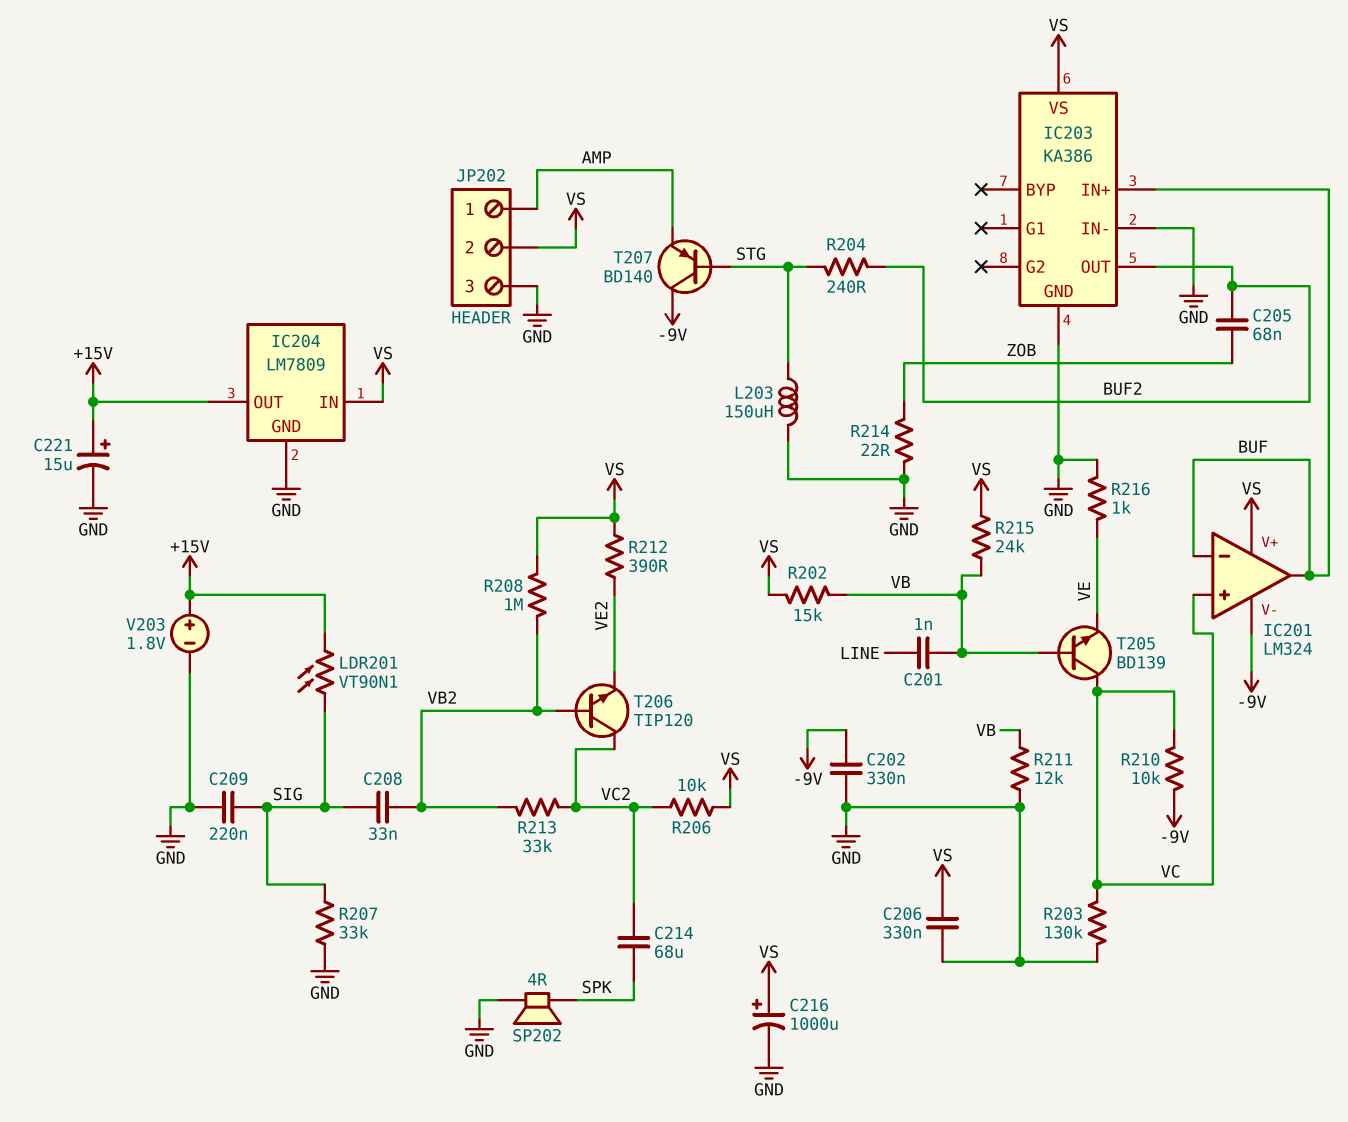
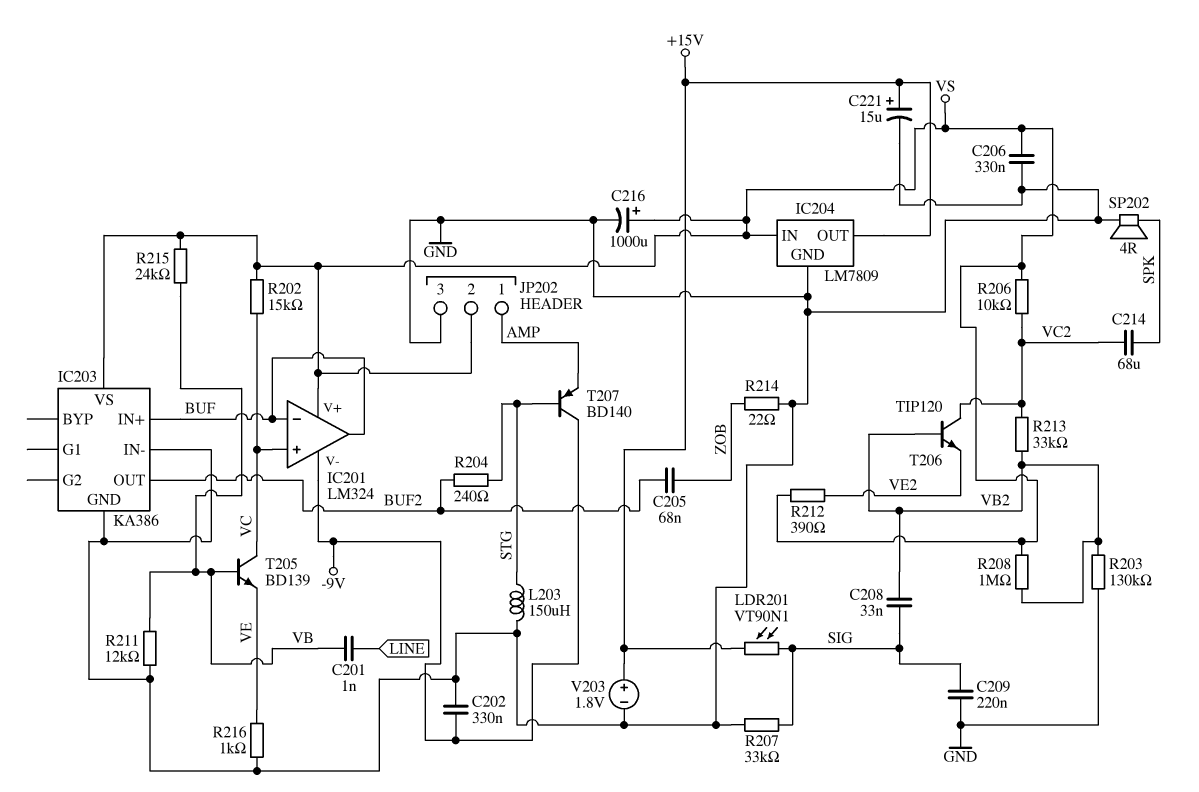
R202: 15k (VB, VS) -> 15k (VC, VS)
R203: 130k (GND, VC) -> 130k (GND, VB2)
R210: 10k (-9V, VC) -> none

